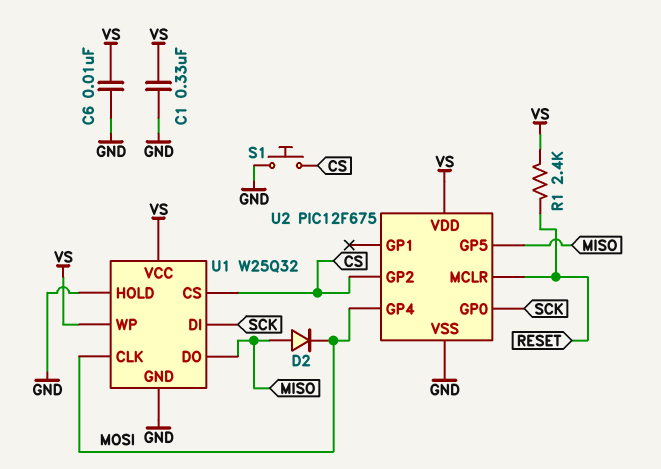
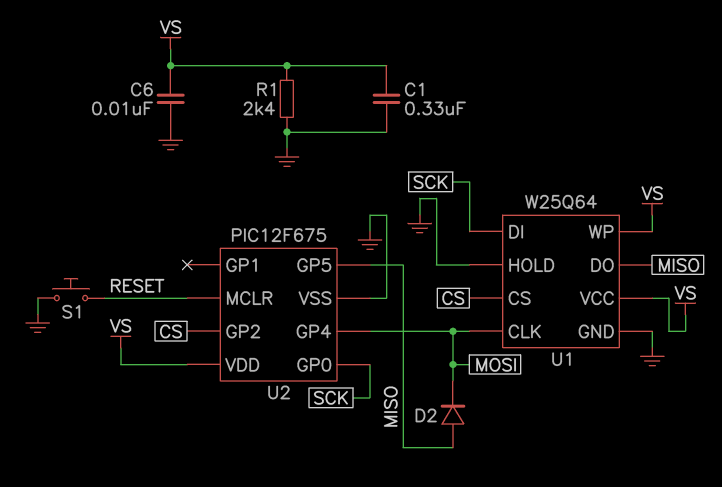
R1: 2.4k (RESET, VS) -> 2.4k (GND, VS)
S1: button (CS, GND) -> button (GND, RESET)
U1: W25Q32 -> W25Q64

